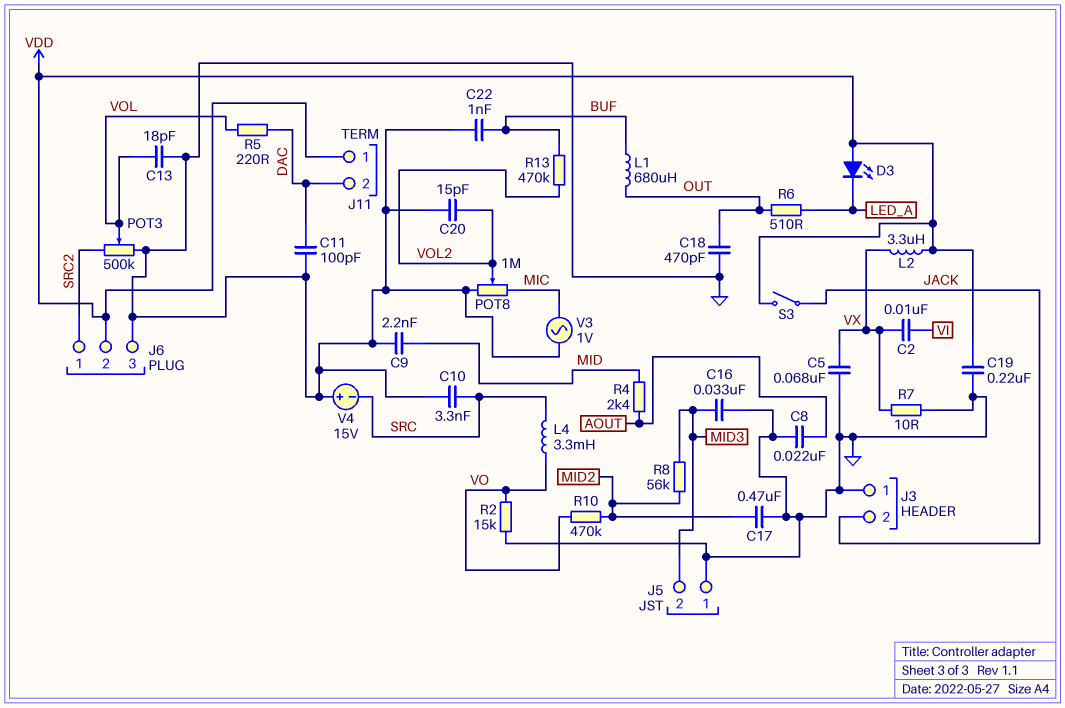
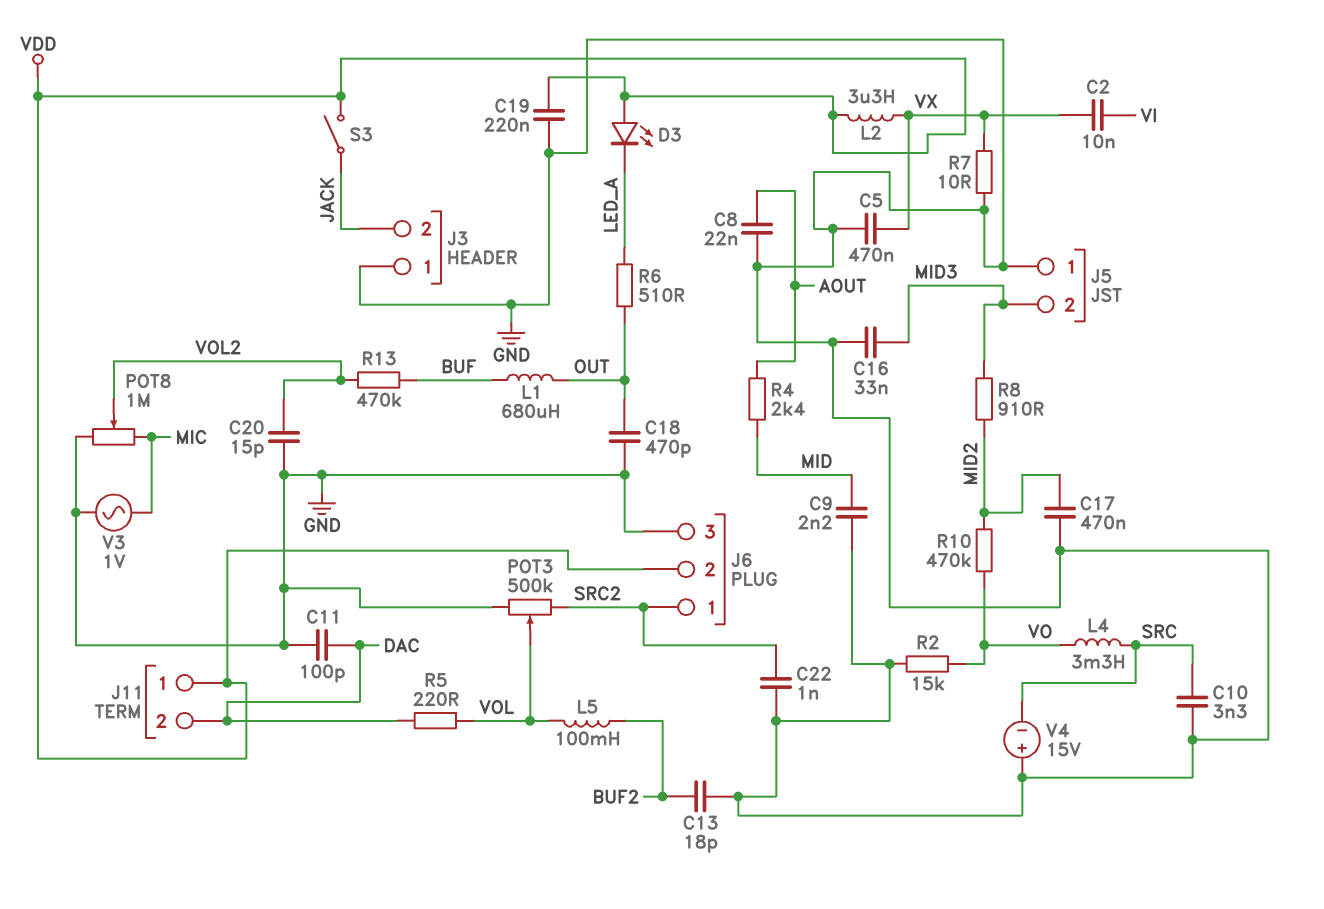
C5: 68nF (GND, VX) -> 470nF (GND, VX)
C13: 18pF (GND, VOL) -> 18pF (BUF2, GND)
C22: 1nF (BUF, GND) -> 1nF (GND, SRC2)
L5: none -> 100mH (BUF2, VOL)
R8: 56k (MID2, MID3) -> 910 (MID2, MID3)

